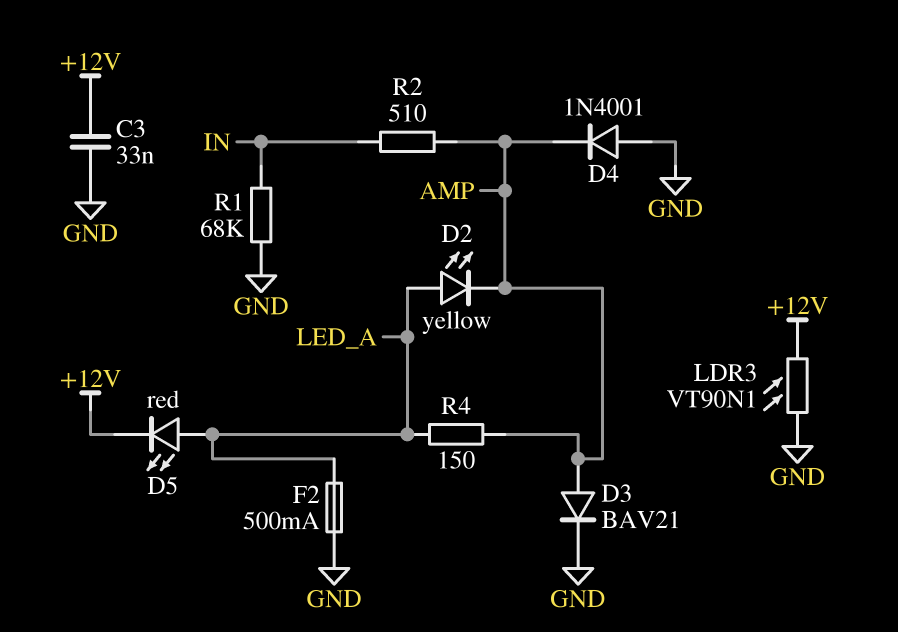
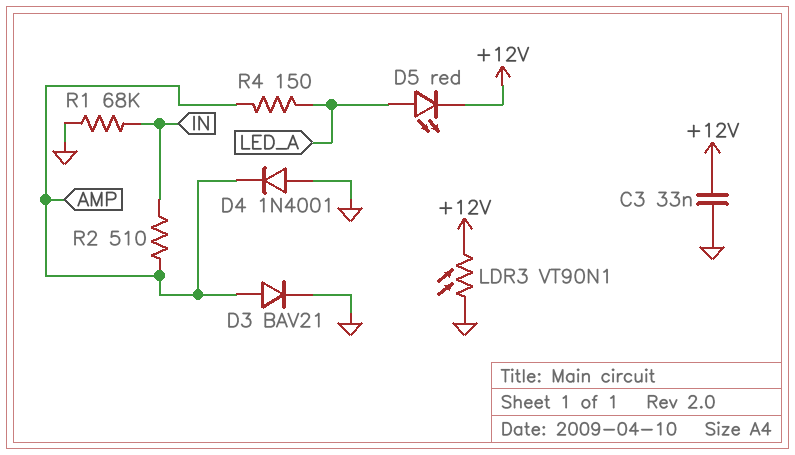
D2: LED yellow (A LED_A, K AMP) -> none
F2: 500mA (GND, LED_A) -> none

